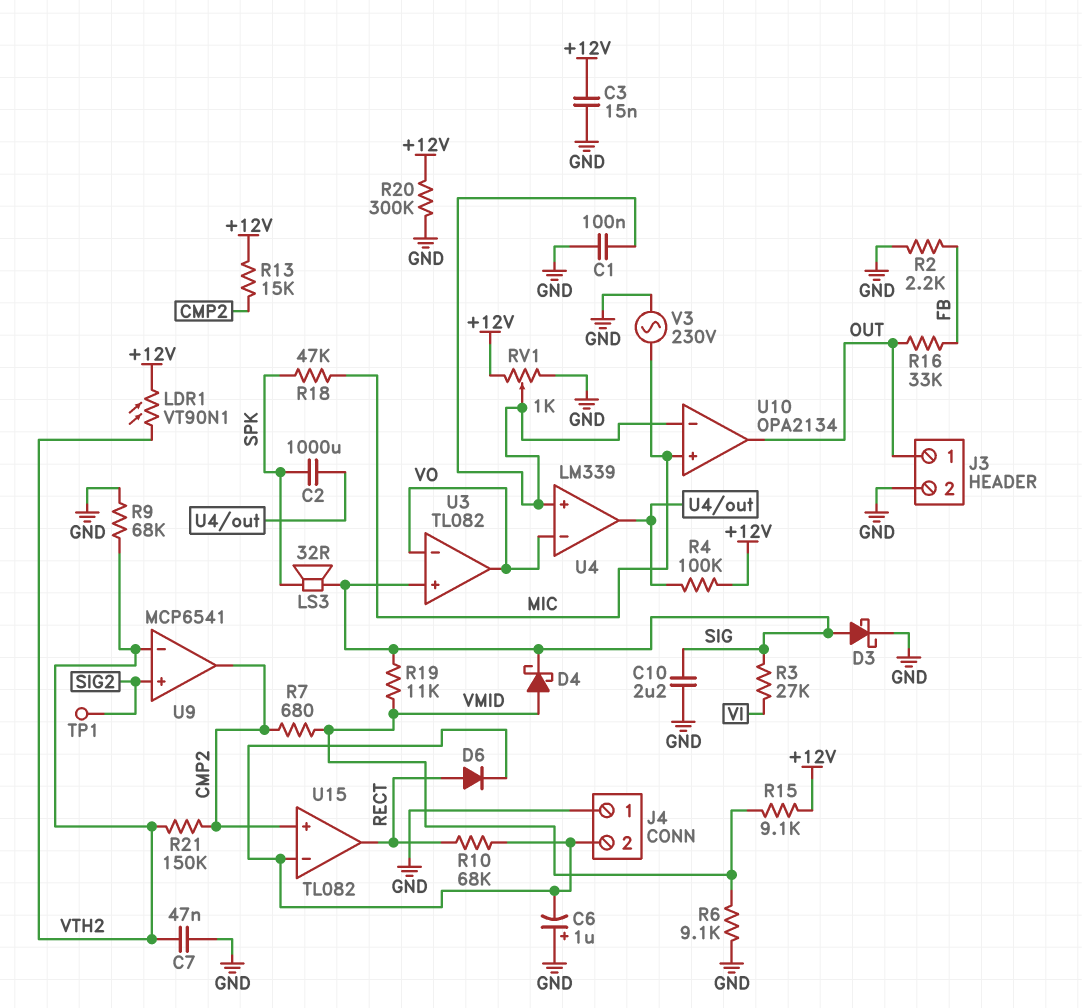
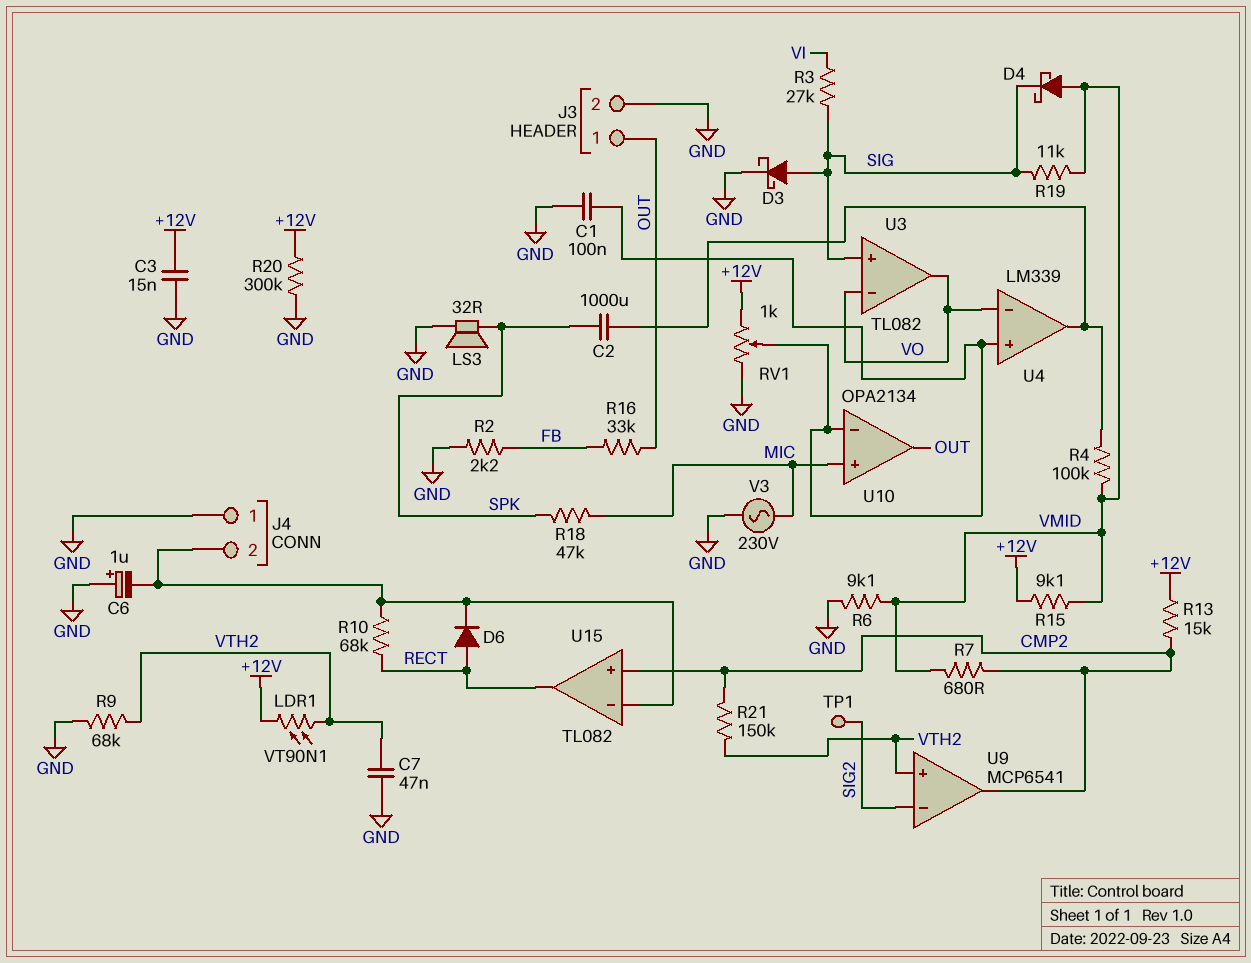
C10: 2.2uF (GND, SIG) -> none
LS3: speaker 32R (SIG, SPK) -> speaker 32R (GND, SPK)
R4: 100k (+12V, U4/out) -> 100k (U4/out, VMID)
U9 pin in+: SIG2 -> VTH2
U9 pin in-: VTH2 -> SIG2

